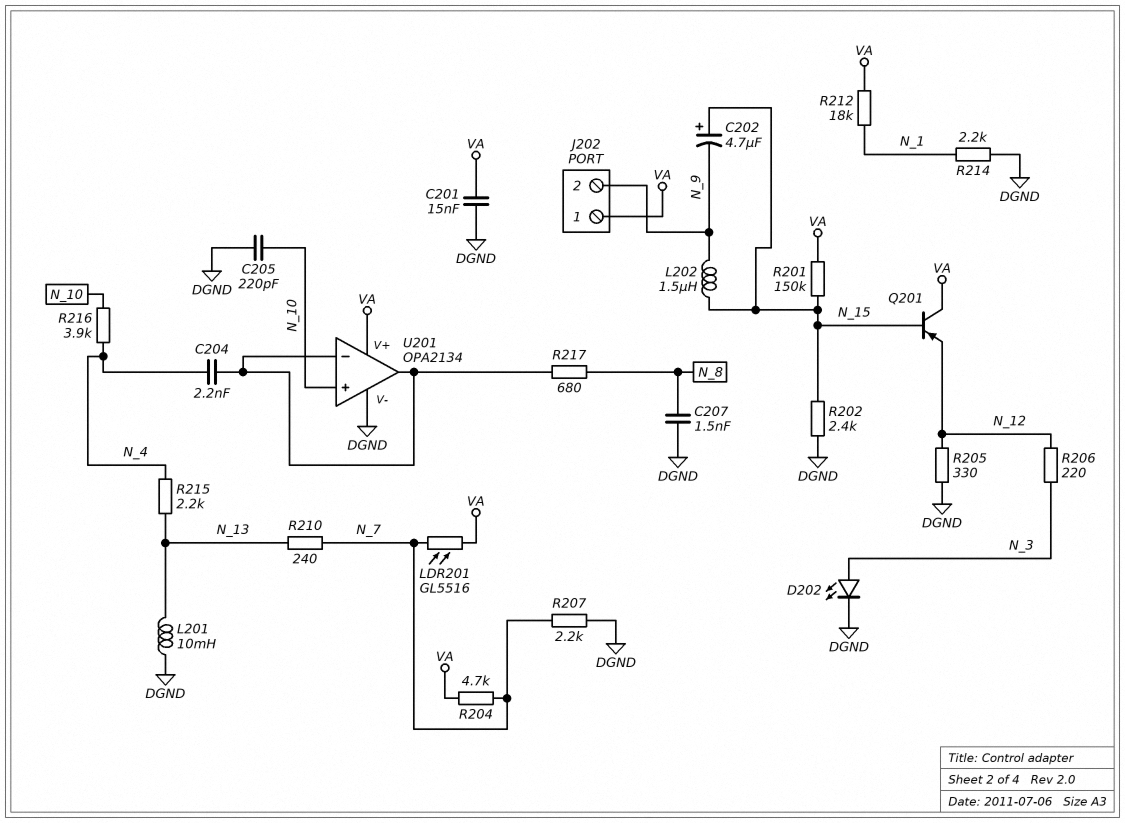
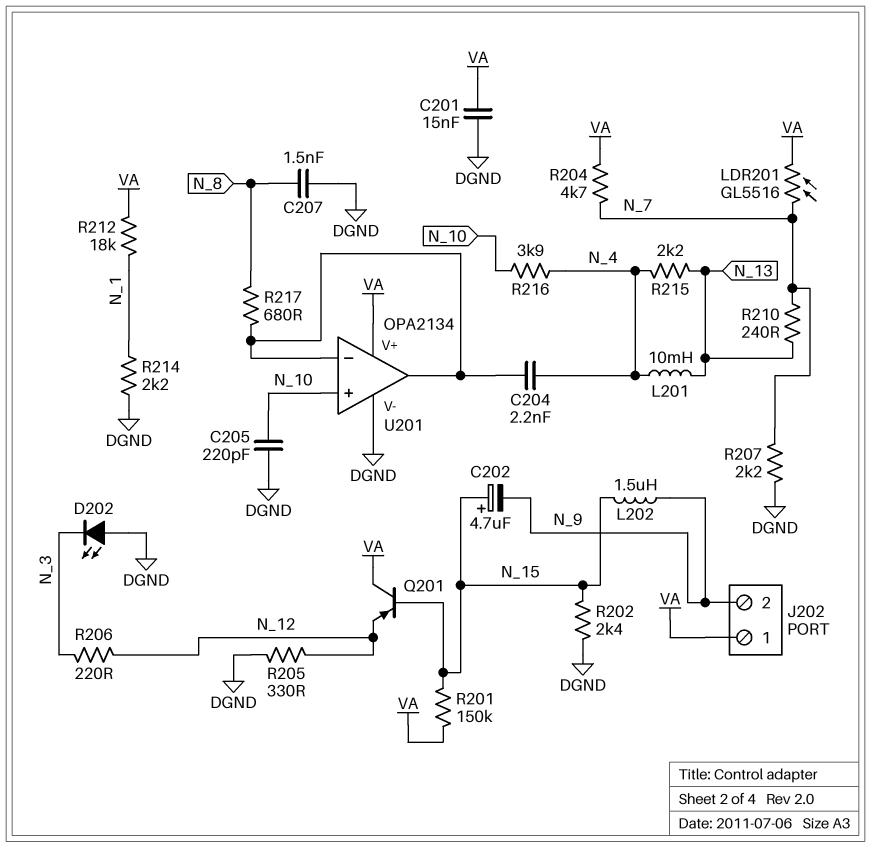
D202: LED (A N_3, K DGND) -> LED (A DGND, K N_3)
L201: 10mH (DGND, N_13) -> 10mH (N_4, N_13)

